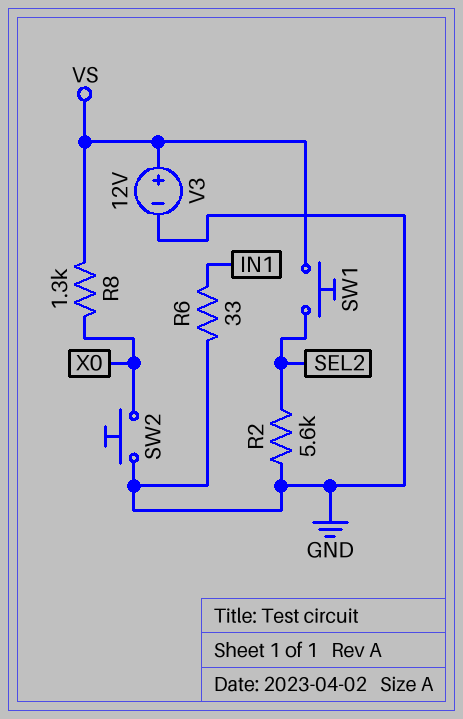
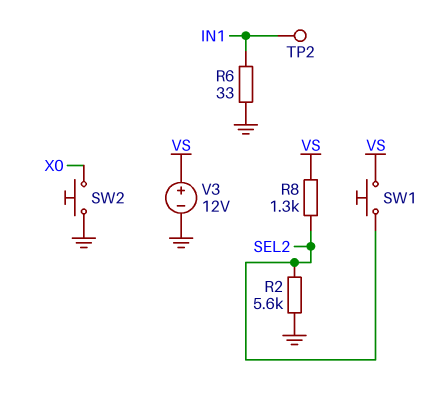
R8: 1.3k (VS, X0) -> 1.3k (SEL2, VS)
TP2: none -> test point (IN1)

